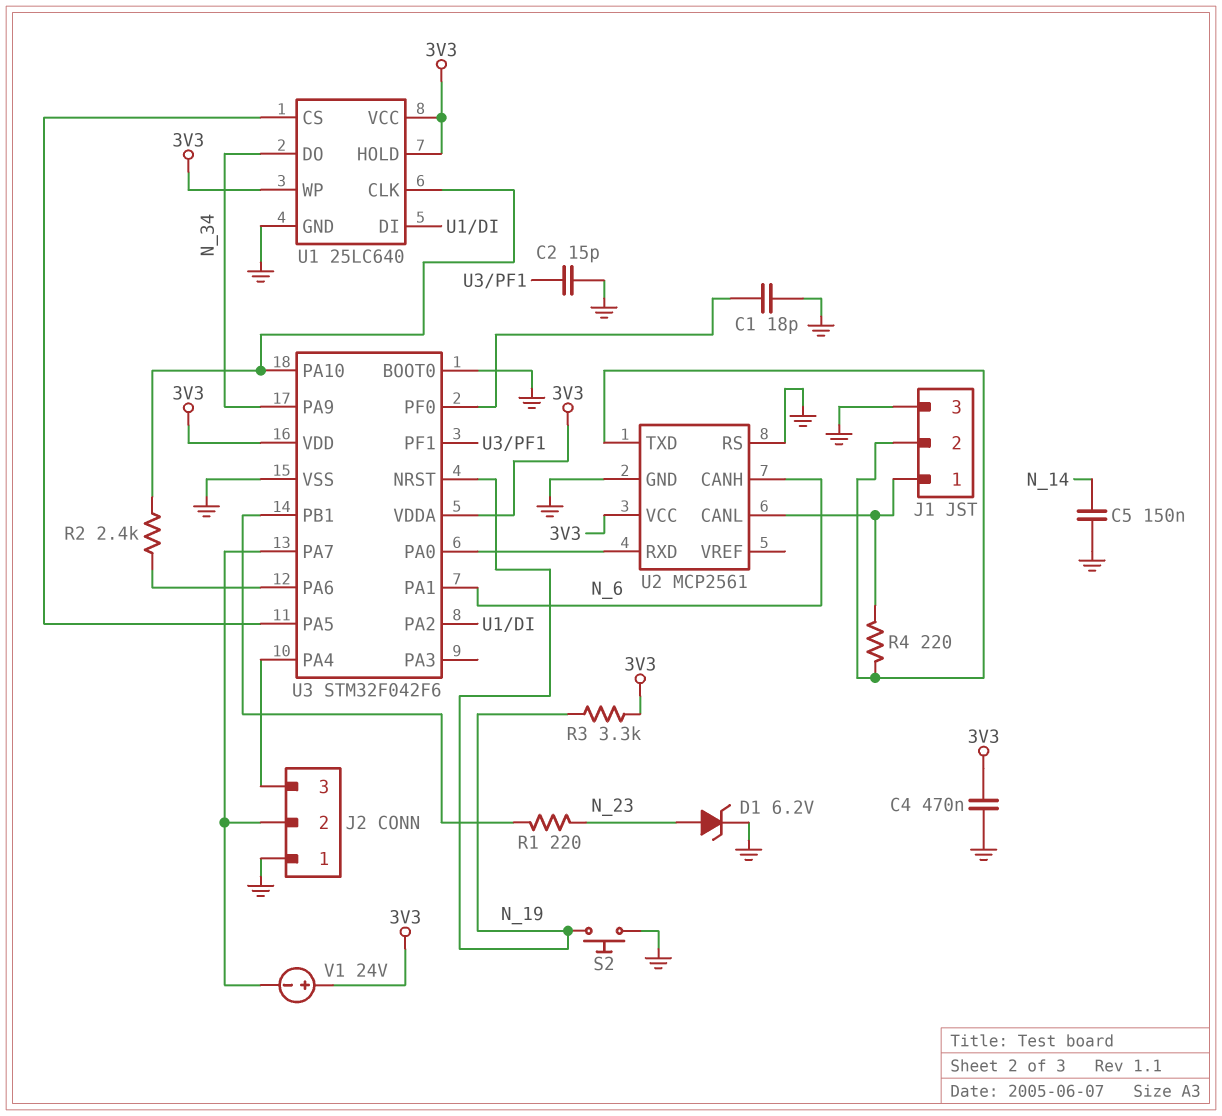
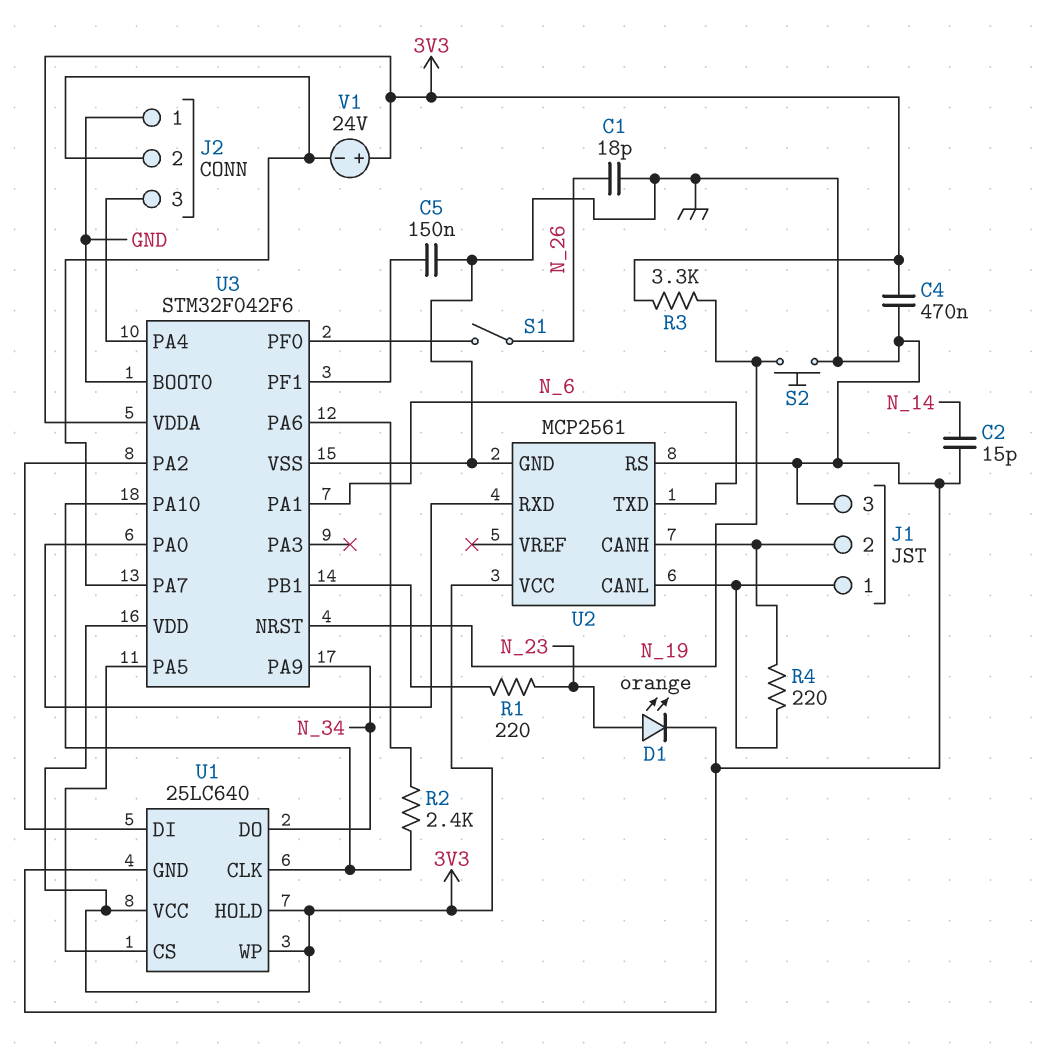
C1: 18pF (GND, U3/PF0) -> 18pF (GND, N_26)
C2: 15pF (GND, U3/PF1) -> 15pF (GND, N_14)
C5: 150nF (GND, N_14) -> 150nF (GND, U3/PF1)
D1: zener 6.2V (A N_23, K GND) -> LED orange (A N_23, K GND)
S1: none -> switch (N_26, U3/PF0)
U2 pin CANH: N_6 -> J1/2
U2 pin TXD: J1/2 -> N_6

